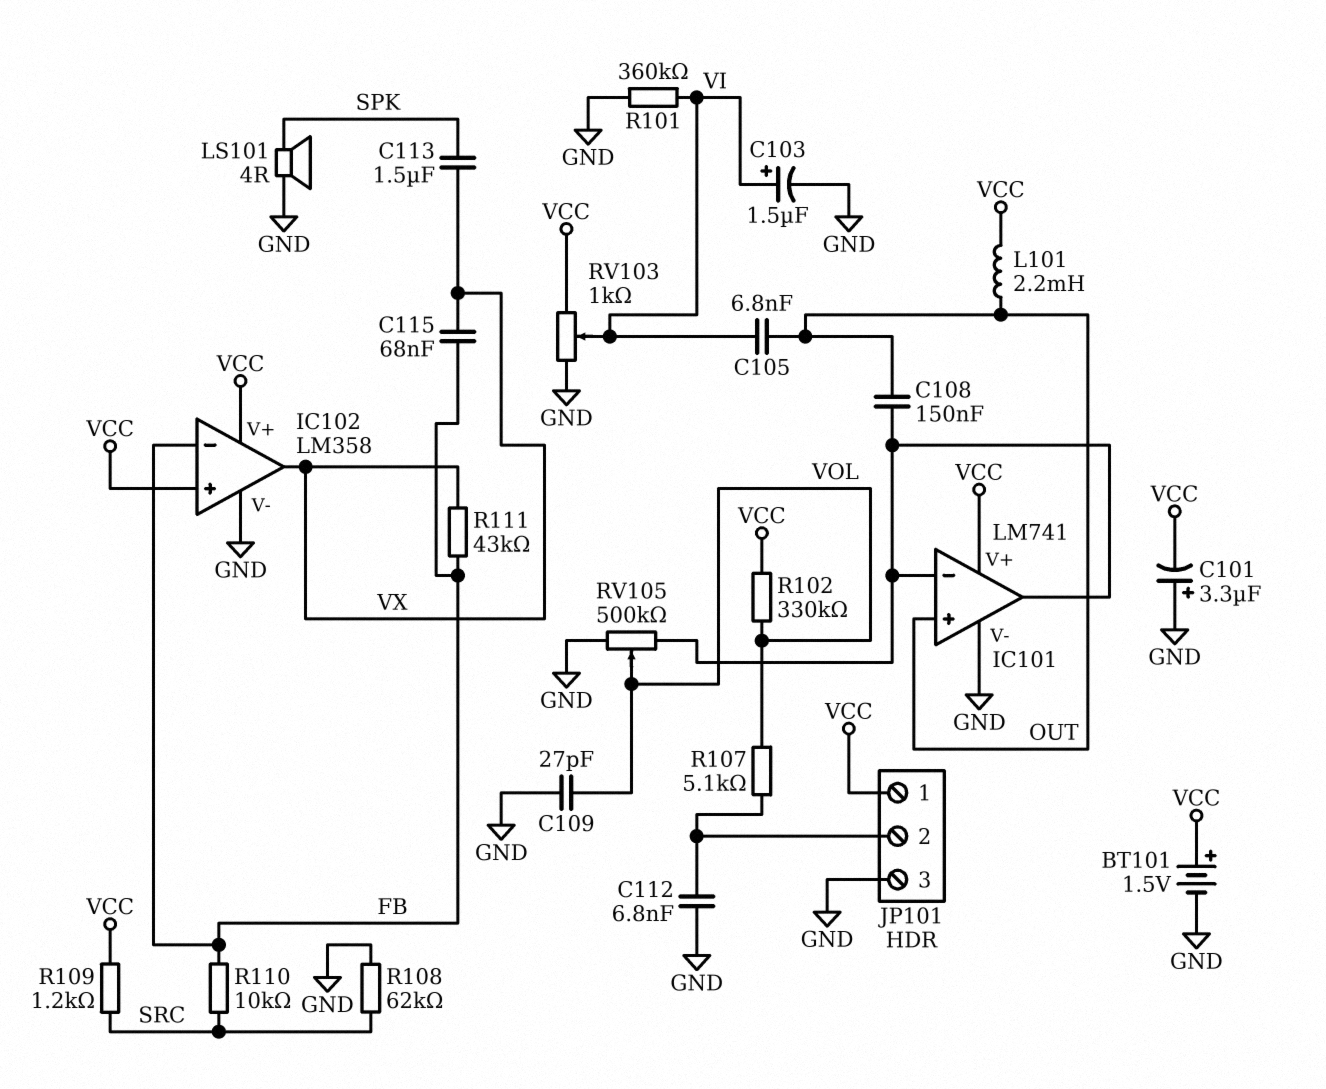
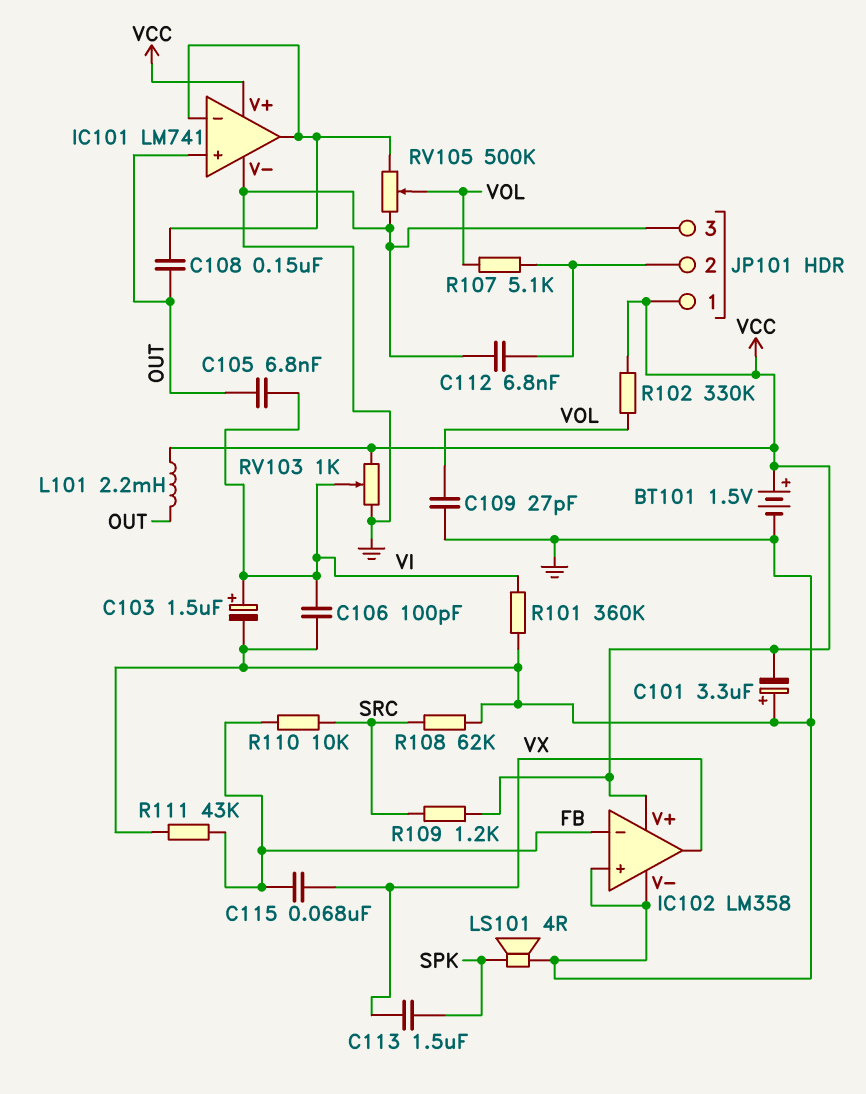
C106: none -> 100pF (GND, VI)
IC102 pin in+: VCC -> GND
R111: 43k (FB, VX) -> 43k (FB, GND)

